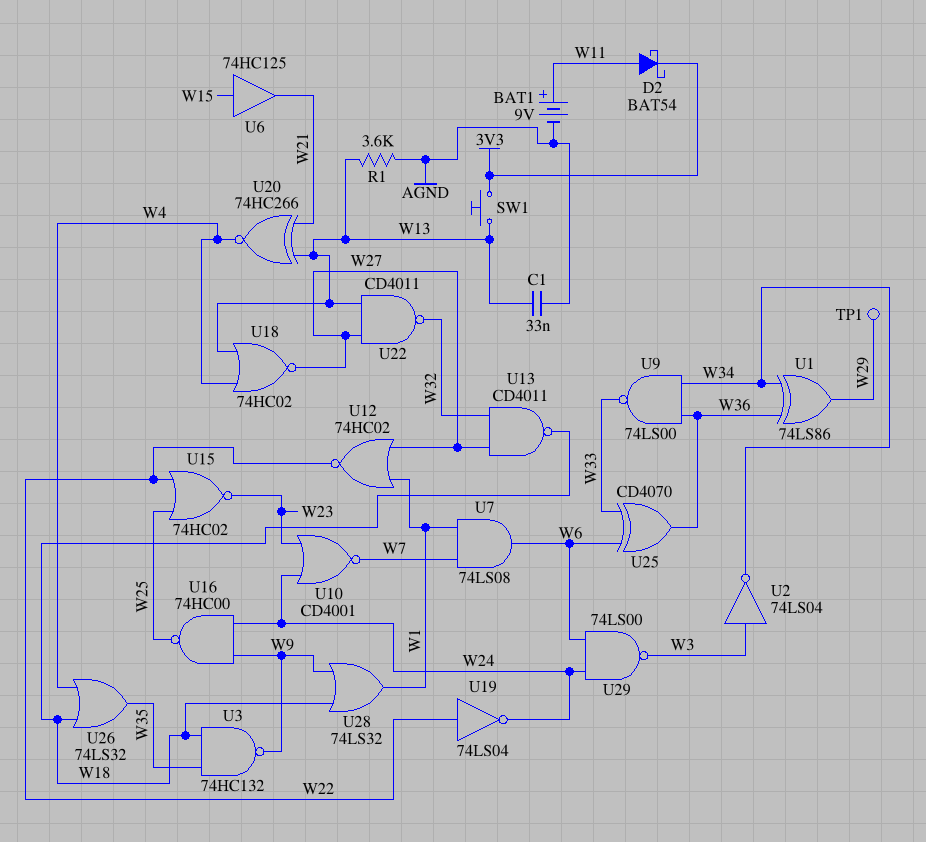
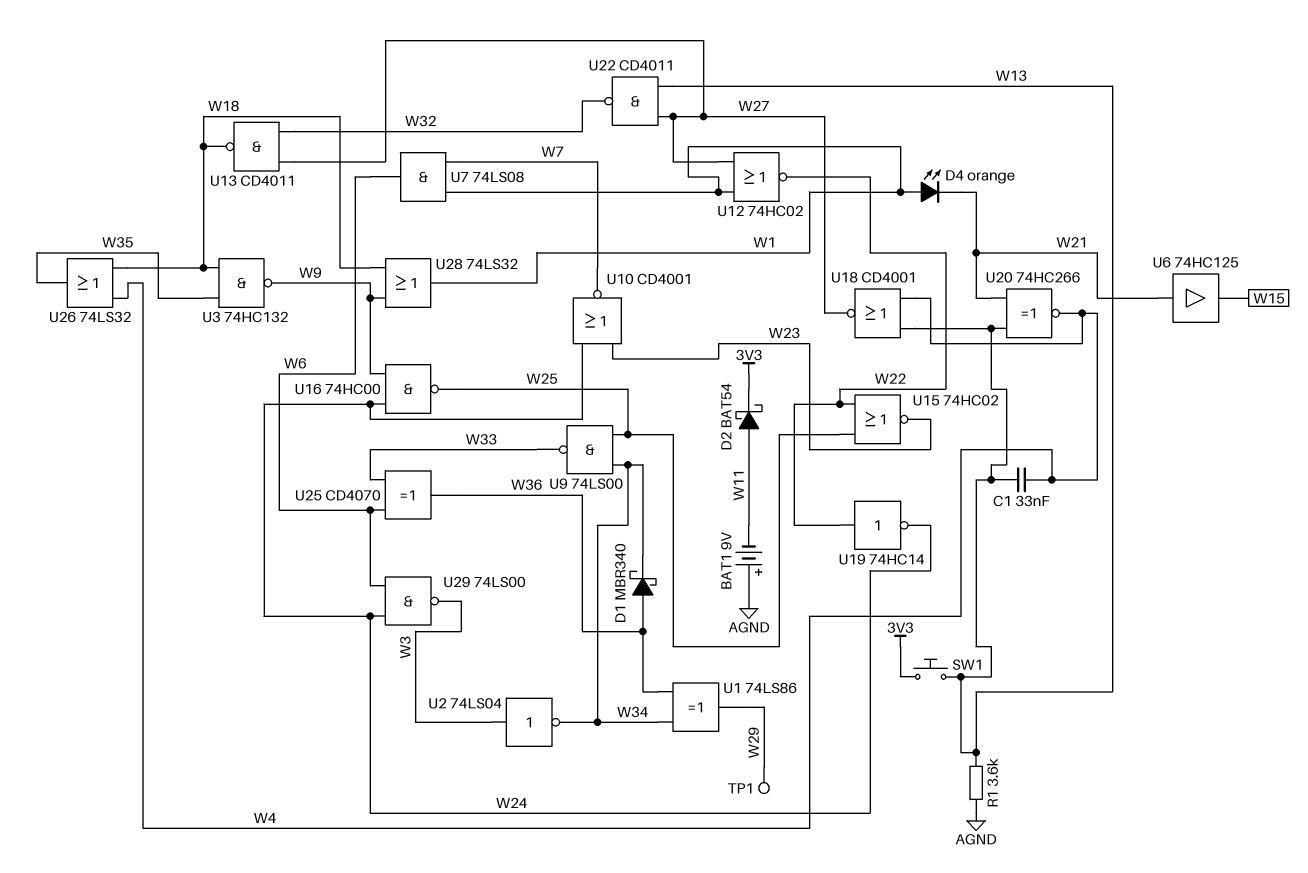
BAT1: 9V (plus W11, minus AGND) -> 9V (plus AGND, minus W11)
C1: 33nF (AGND, W13) -> 33nF (W4, W13)
D1: none -> schottky MBR340 (A W36, K W34)
D4: none -> LED orange (A W1, K W21)
U6: buffer 74HC125 (in W15, out W21) -> buffer 74HC125 (in W21, out W15)
U9: NAND 74LS00 (in W34, in W36, out W33) -> NAND 74LS00 (in W25, in W34, out W33)
U18: NOR 74HC02 (in W4, in W13, out W27) -> NOR CD4001 (in W4, in W13, out W27)
U19: NOT 74LS04 (in W22, out W24) -> NOT 74HC14 (in W22, out W24)

